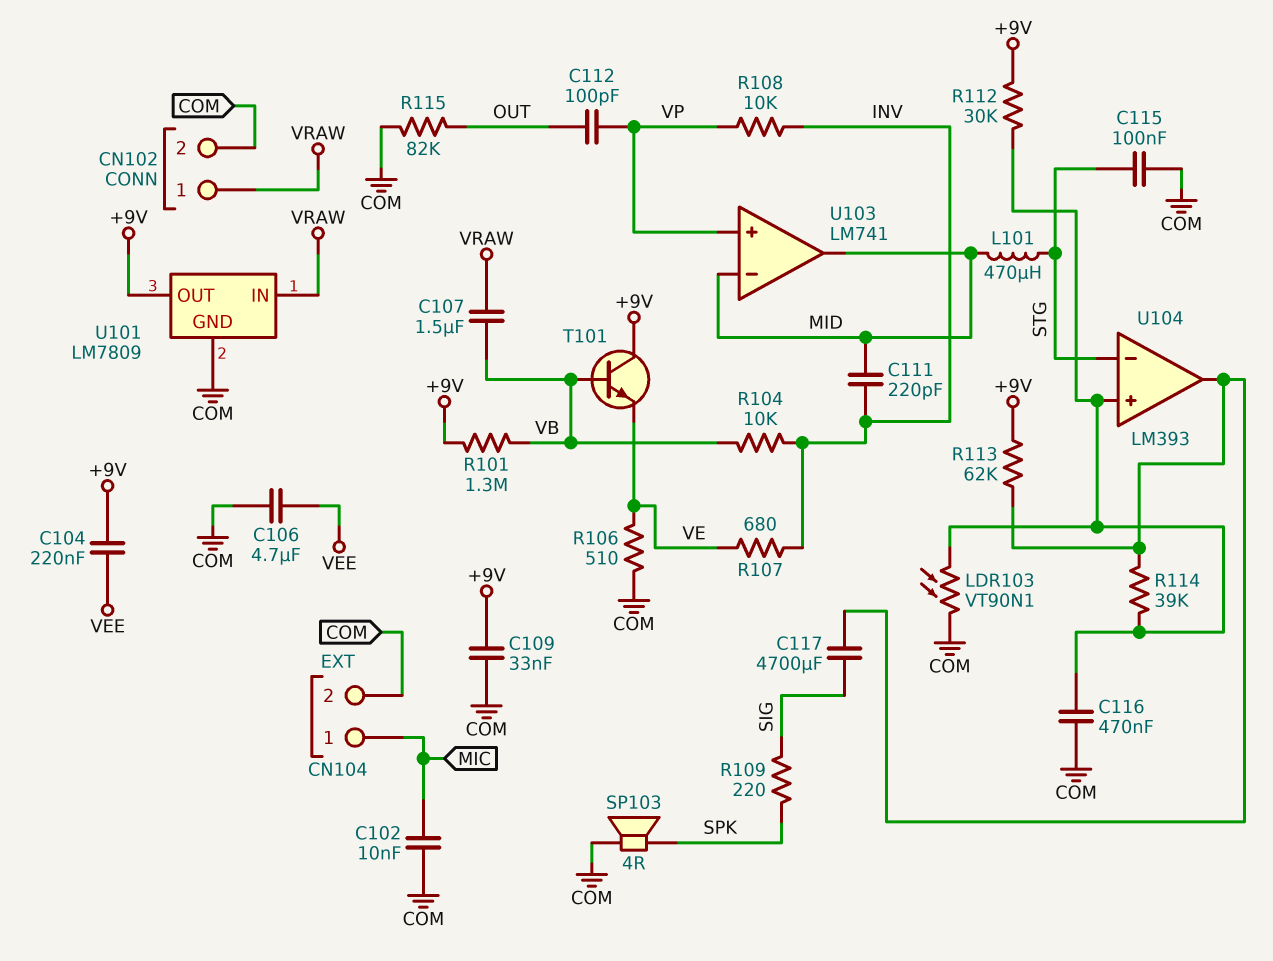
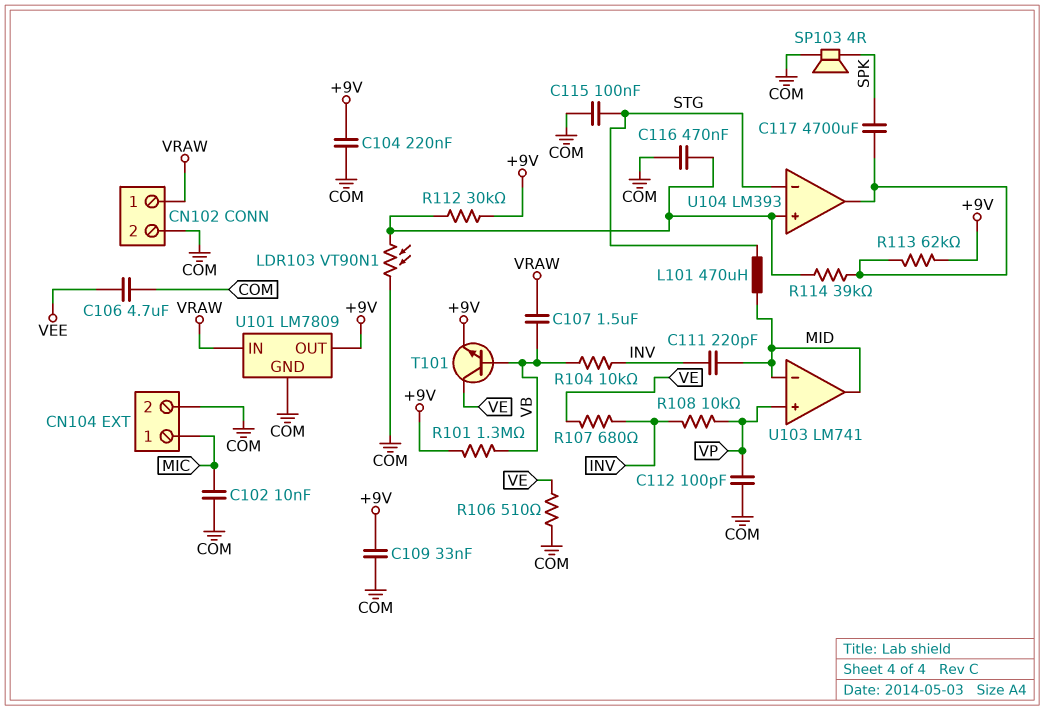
C104: 220nF (+9V, VEE) -> 220nF (+9V, COM)
C112: 100pF (OUT, VP) -> 100pF (COM, VP)
C117: 4700uF (SIG, U104/out) -> 4700uF (SPK, U104/out)
R109: 220 (SIG, SPK) -> none
R115: 82k (COM, OUT) -> none
T101: NPN (B VB, C +9V, E VE) -> NPN (B VB, C VE, E +9V)

